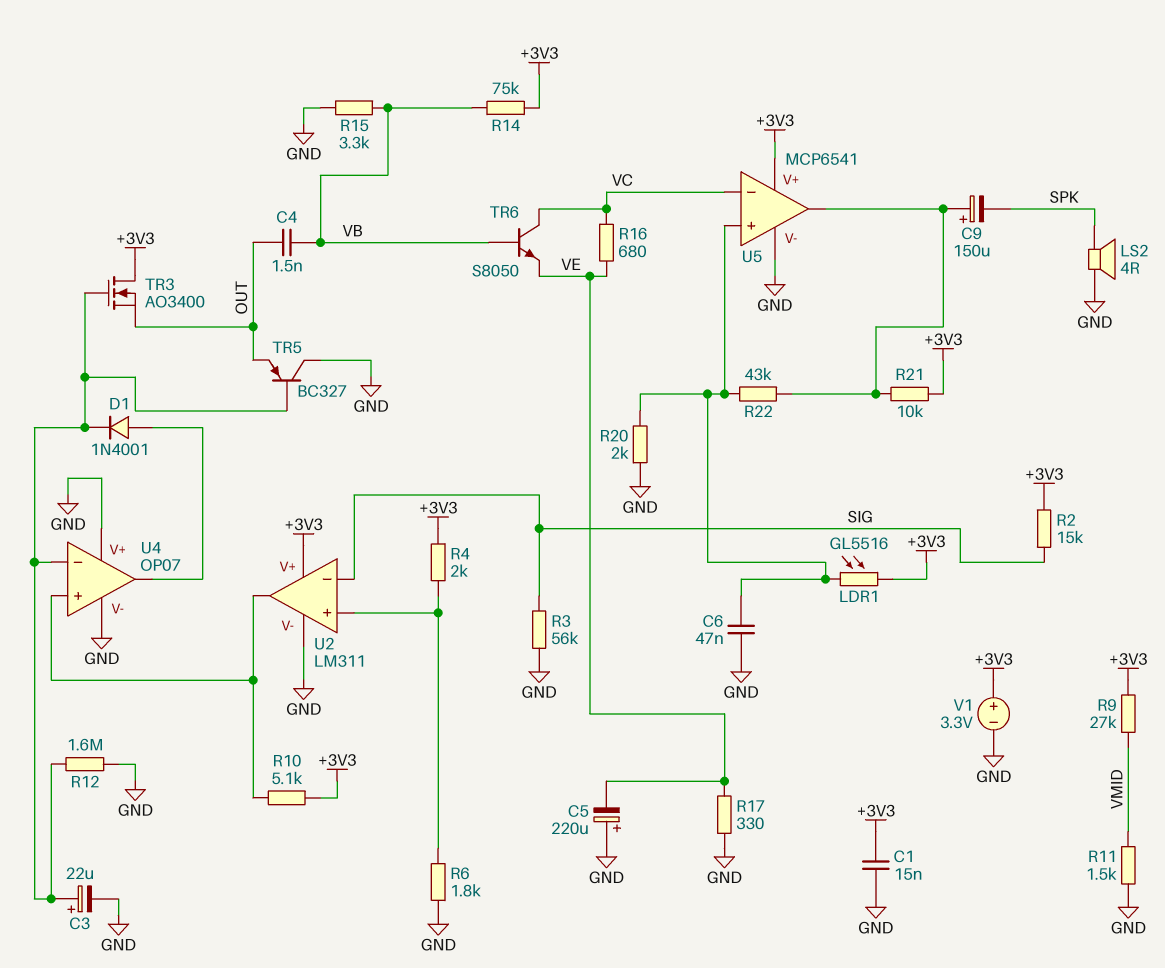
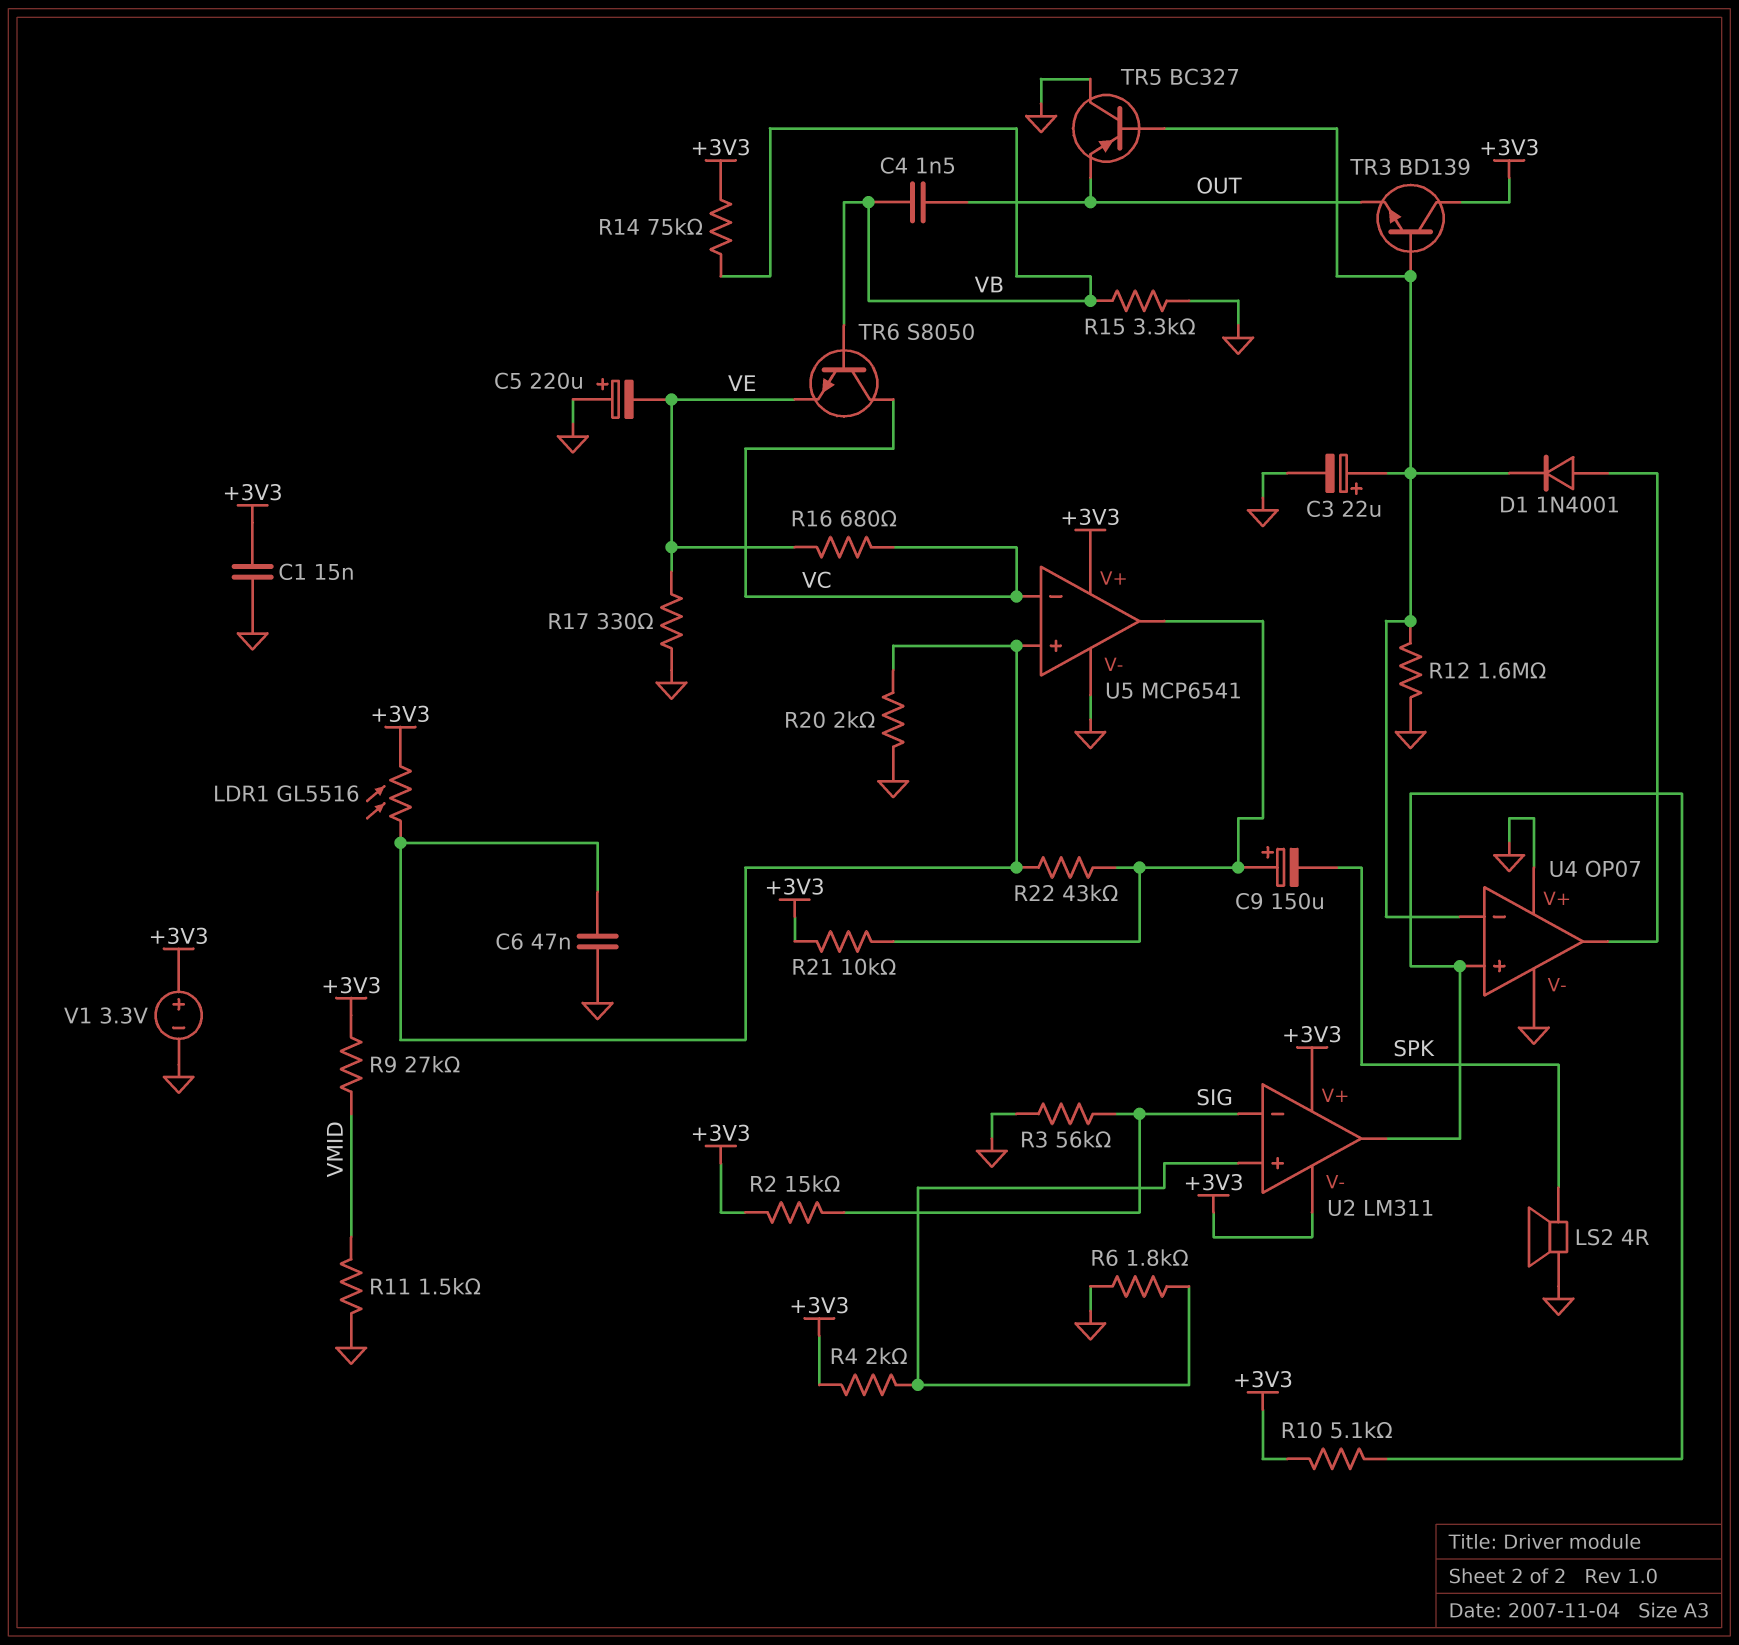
TR3: NMOS AO3400 (G U4/in-, D +3V3, S OUT) -> NPN BD139 (B U4/in-, C +3V3, E OUT)
U2 pin V-: GND -> +3V3

